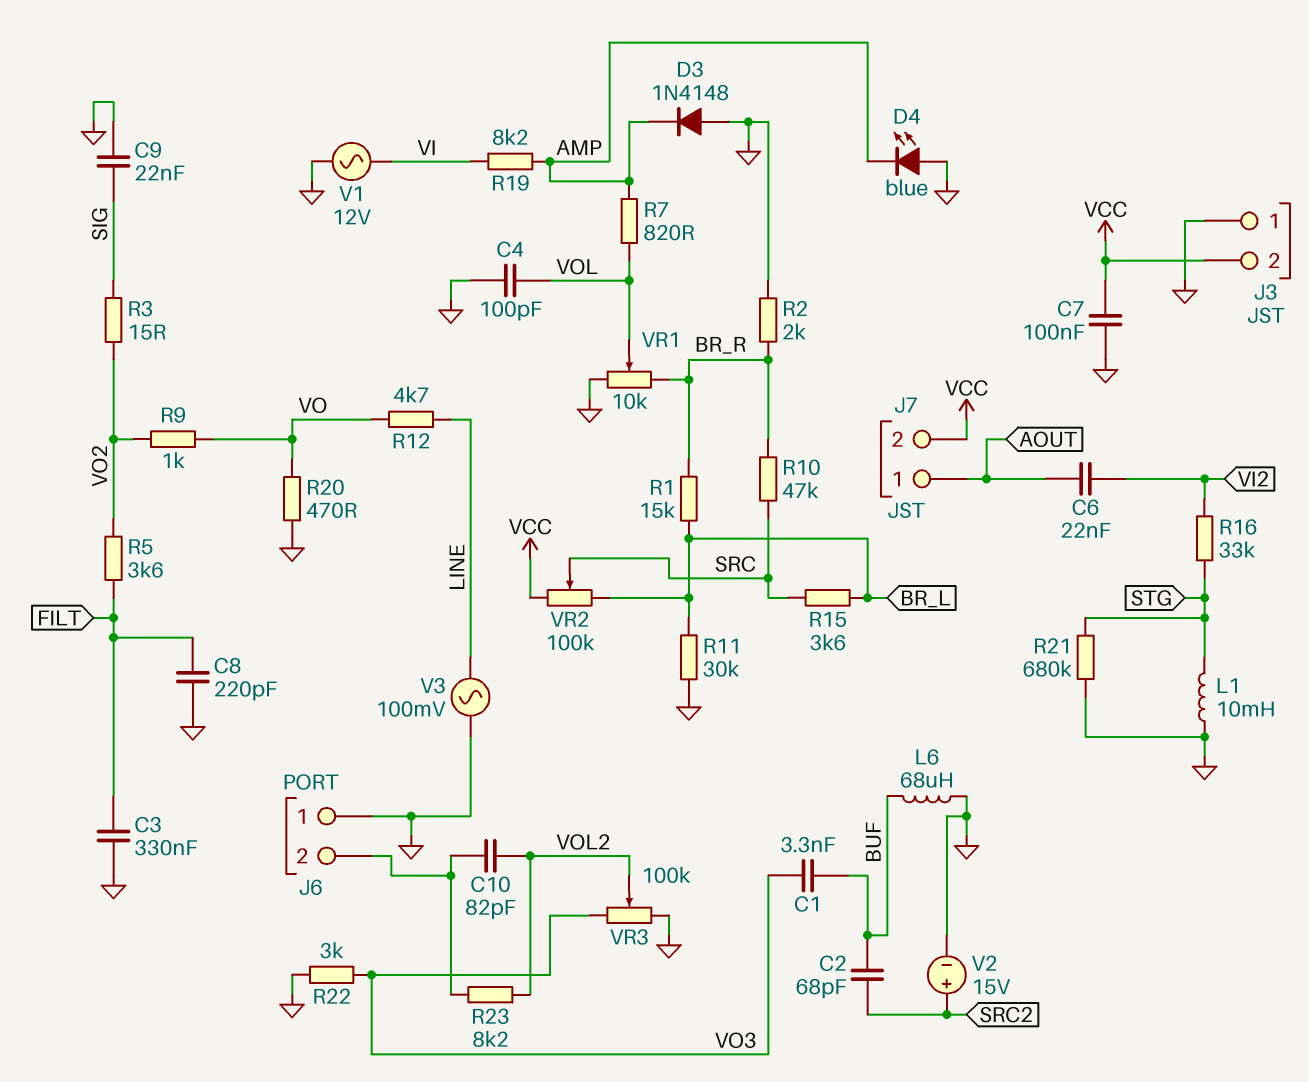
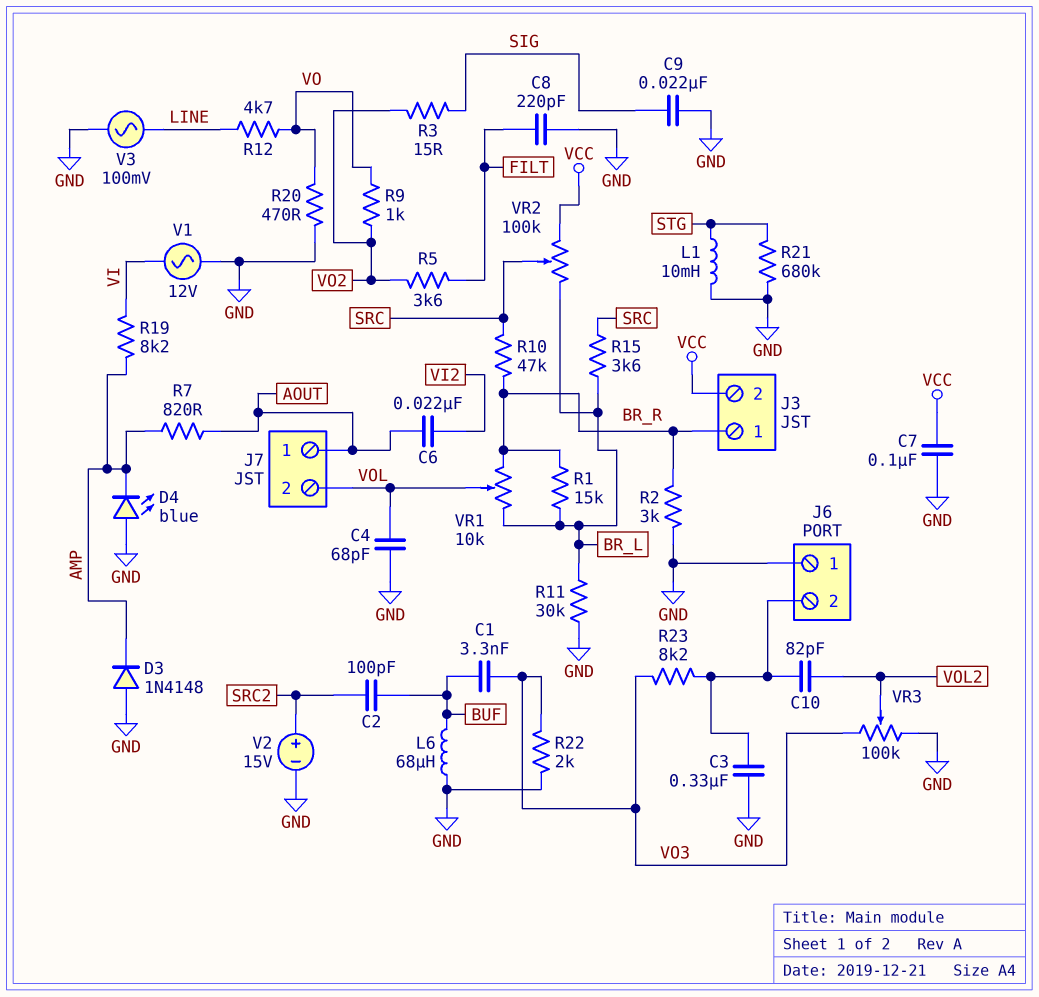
C2: 68pF (BUF, SRC2) -> 100pF (BUF, SRC2)
C3: 330nF (FILT, GND) -> 330nF (GND, J6/2)
C4: 100pF (GND, VOL) -> 68pF (GND, VOL)
J3 pin 1: GND -> BR_R
J7 pin 2: VCC -> VOL
R2: 2k (BR_R, GND) -> 3k (BR_R, GND)
R7: 820 (AMP, VOL) -> 820 (AMP, AOUT)
R16: 33k (STG, VI2) -> none
R22: 3k (GND, VO3) -> 2k (GND, VO3)
R23: 8.2k (J6/2, VOL2) -> 8.2k (J6/2, VO3)
VR1: 10k (BR_R, GND, wiper VOL) -> 10k (BR_L, BR_R, wiper VOL)

